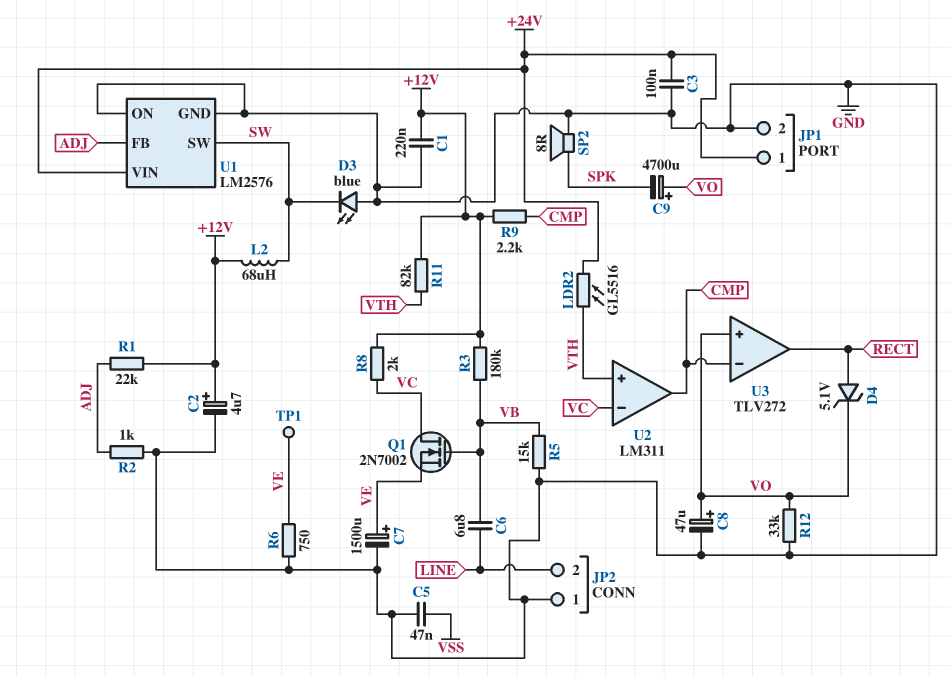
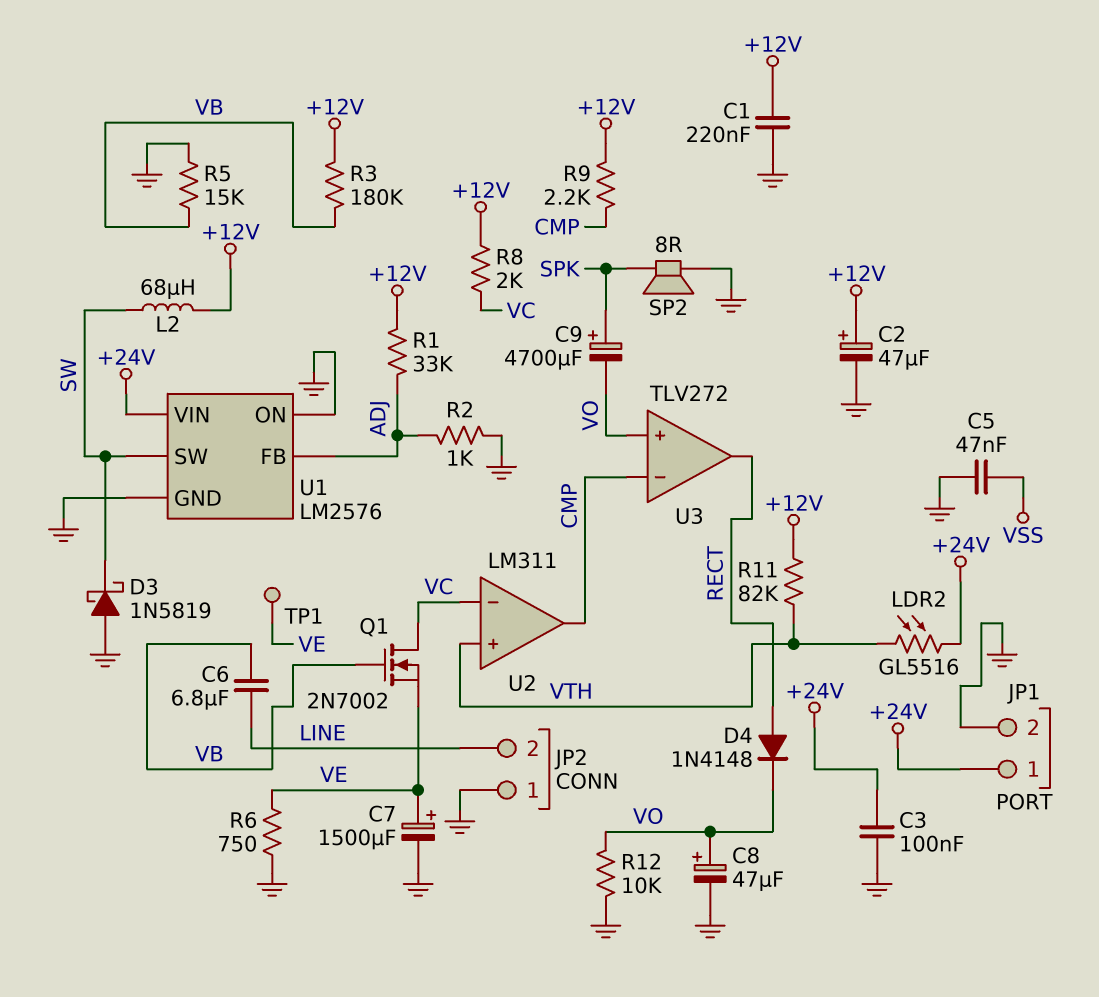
C2: 4.7uF (plus +12V, minus GND) -> 47uF (plus +12V, minus GND)
C9: 4700uF (plus VO, minus SPK) -> 4700uF (plus SPK, minus VO)
D3: LED blue (A GND, K SW) -> schottky 1N5819 (A GND, K SW)
D4: zener 5.1V (A RECT, K VO) -> diode 1N4148 (A RECT, K VO)
R1: 22k (+12V, ADJ) -> 33k (+12V, ADJ)
R12: 33k (GND, VO) -> 10k (GND, VO)

